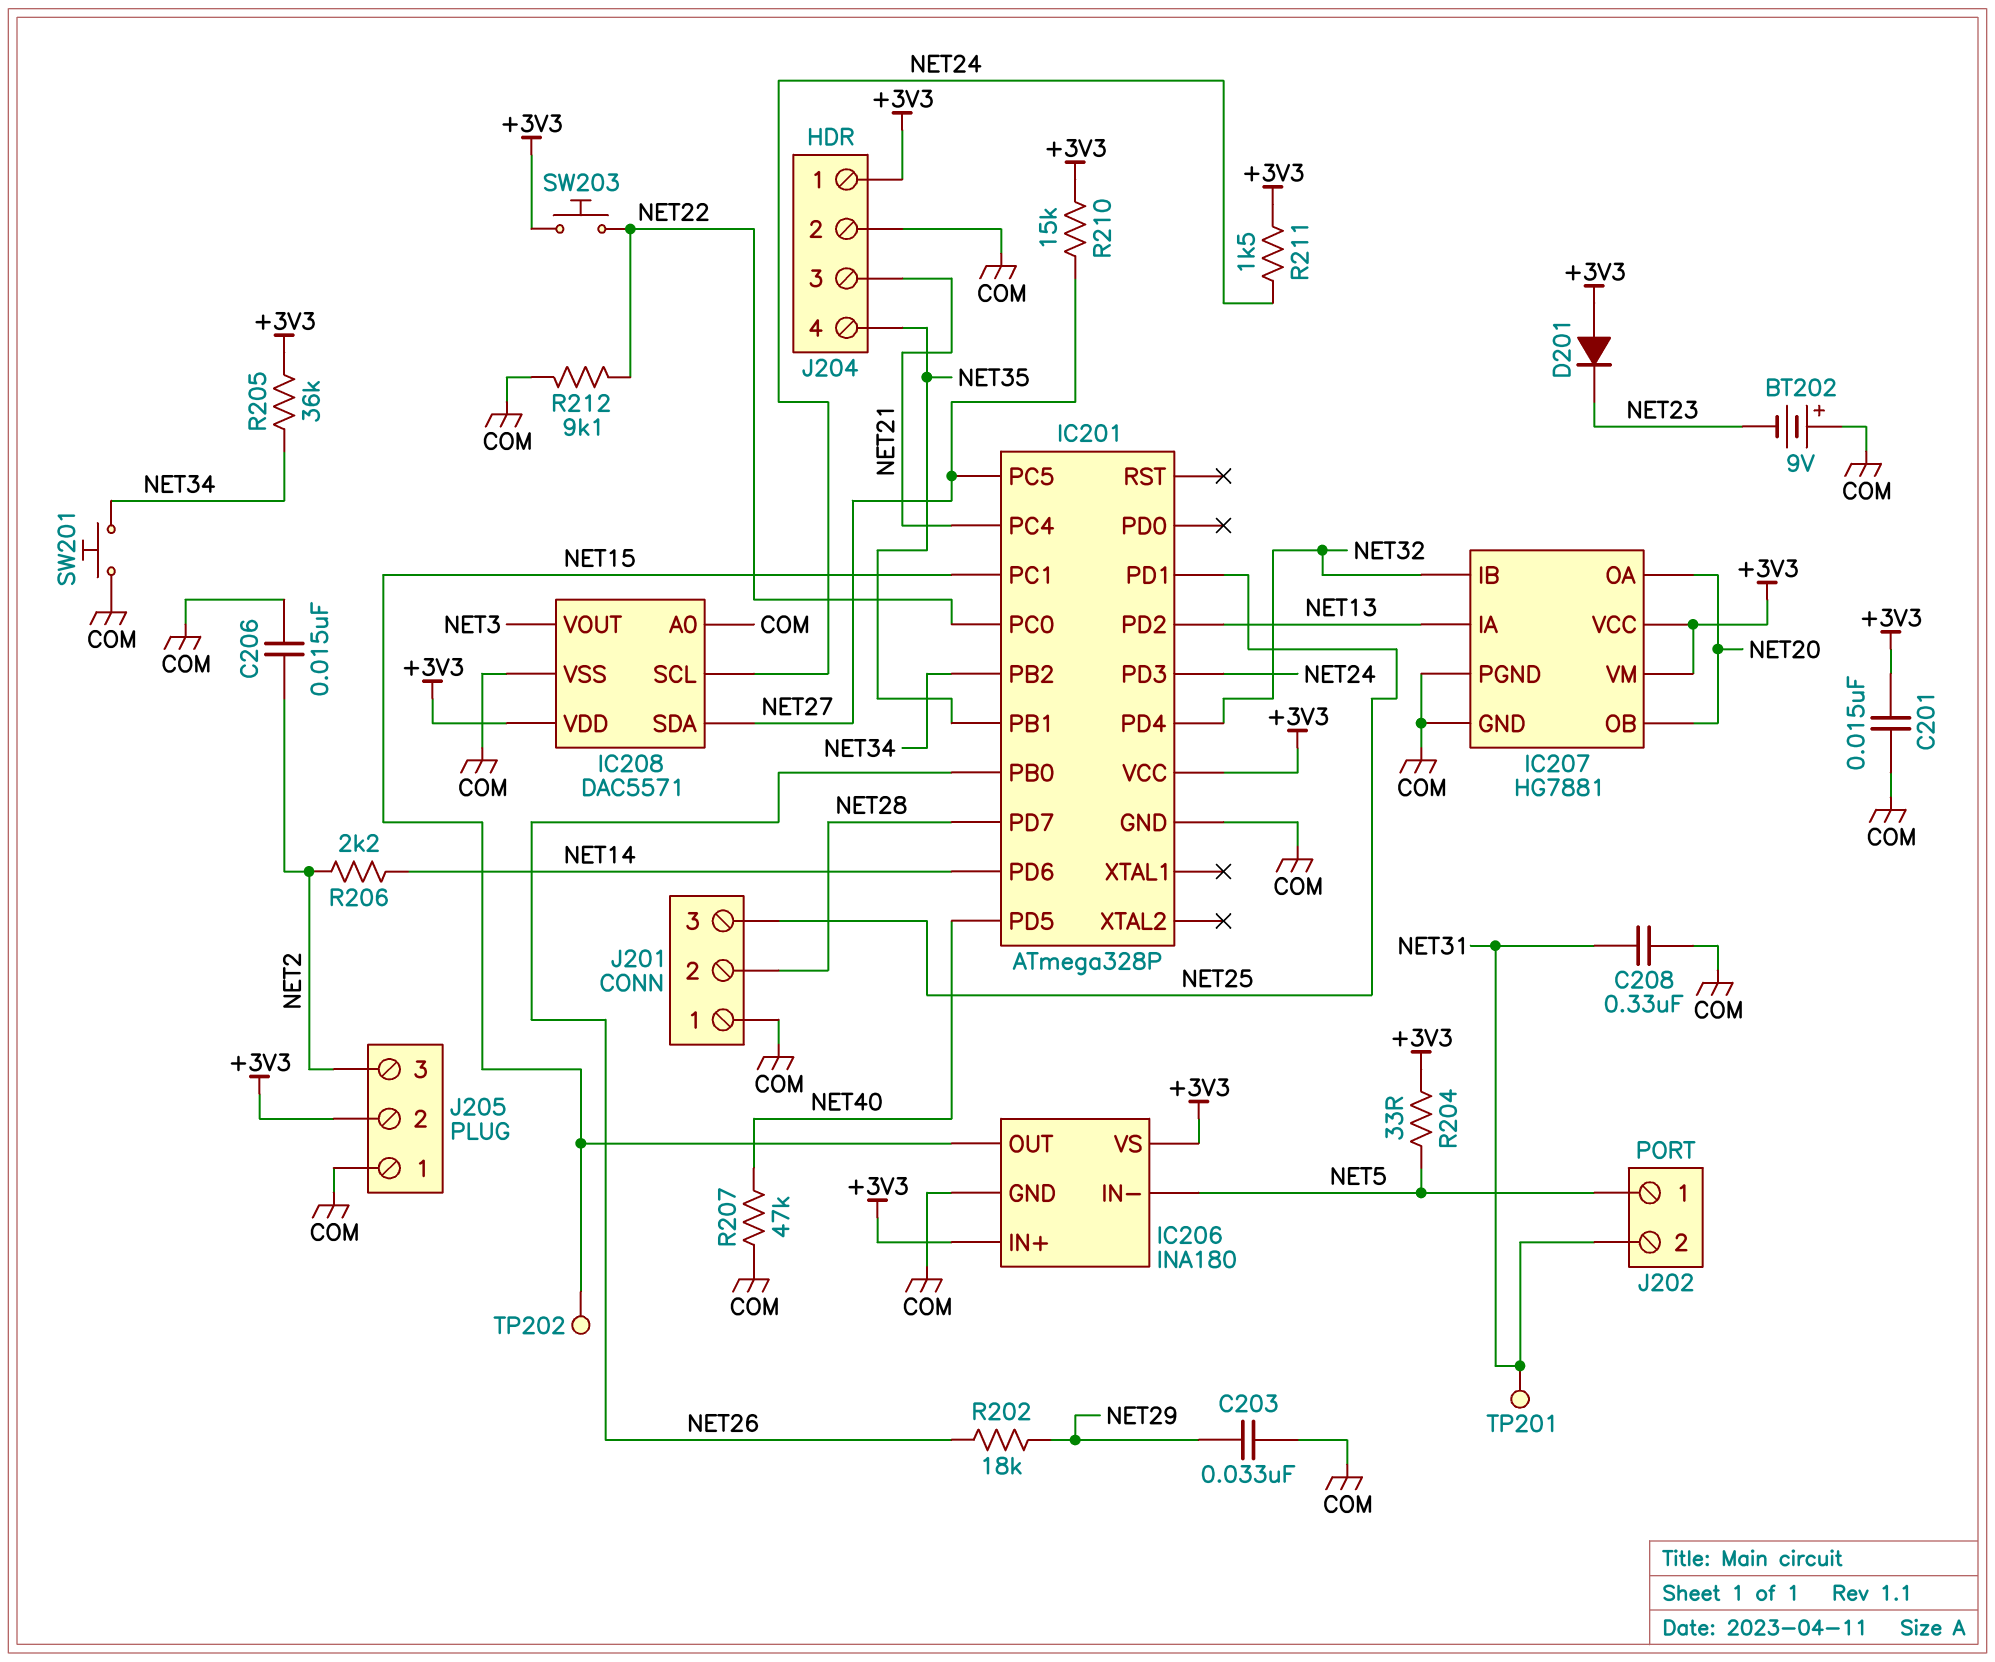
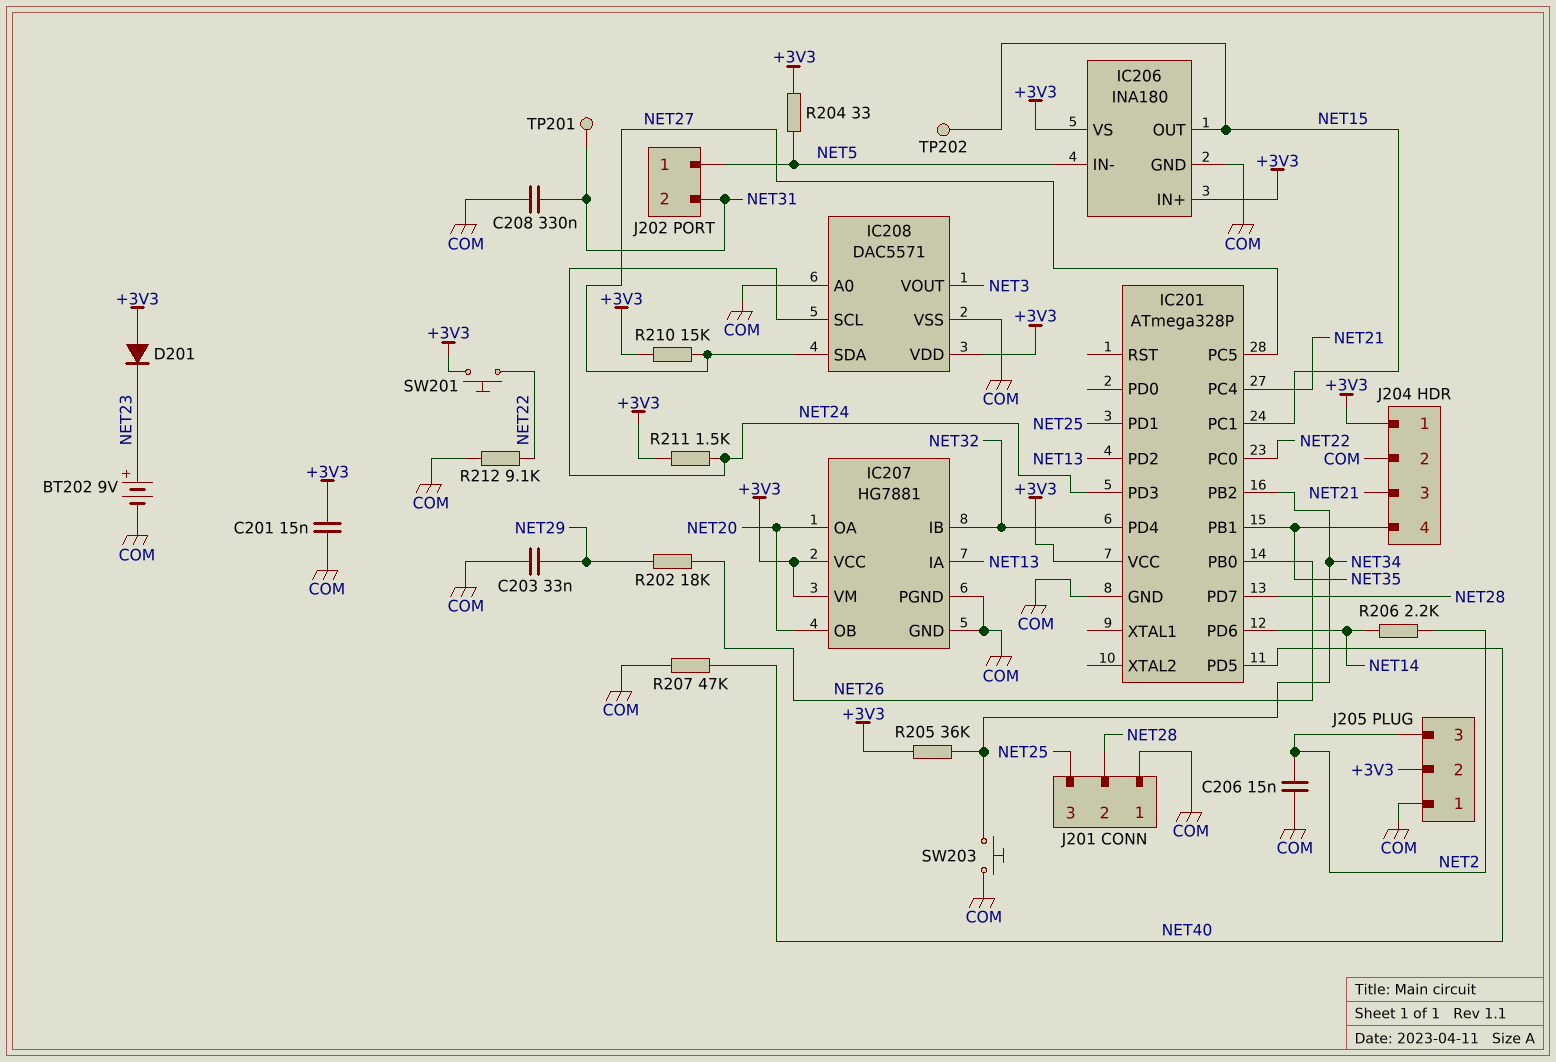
BT202: 9V (plus COM, minus NET23) -> 9V (plus NET23, minus COM)
SW201: button (COM, NET34) -> button (+3V3, NET22)
SW203: button (+3V3, NET22) -> button (COM, NET34)

